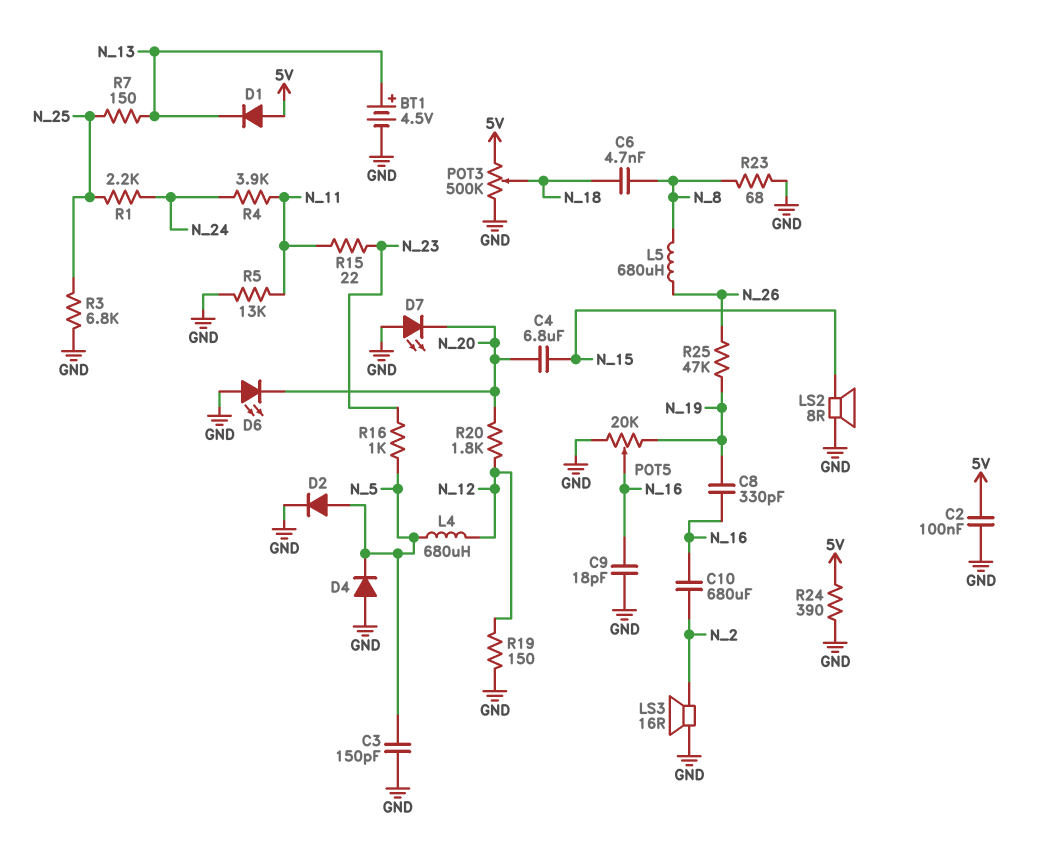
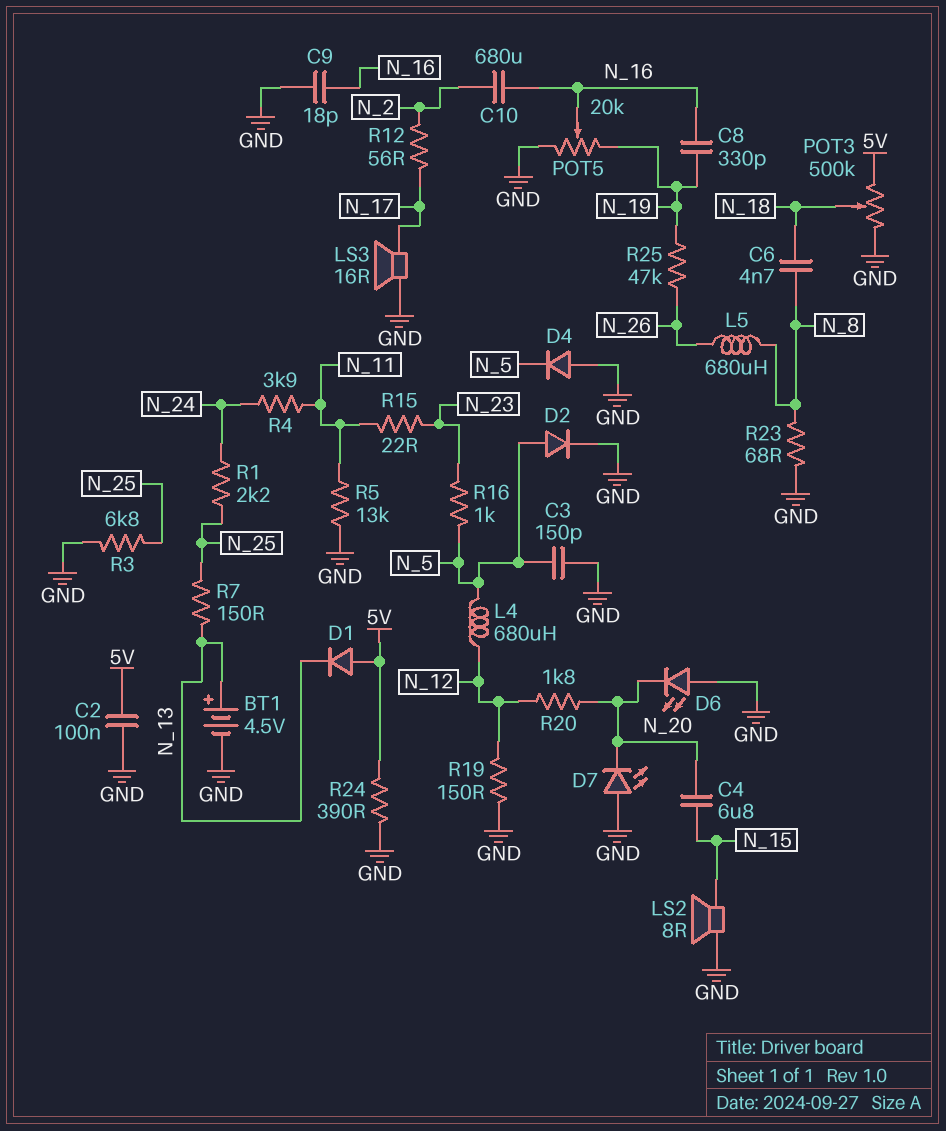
LS3: speaker 16R (GND, N_2) -> speaker 16R (GND, N_17)
R12: none -> 56 (N_2, N_17)

